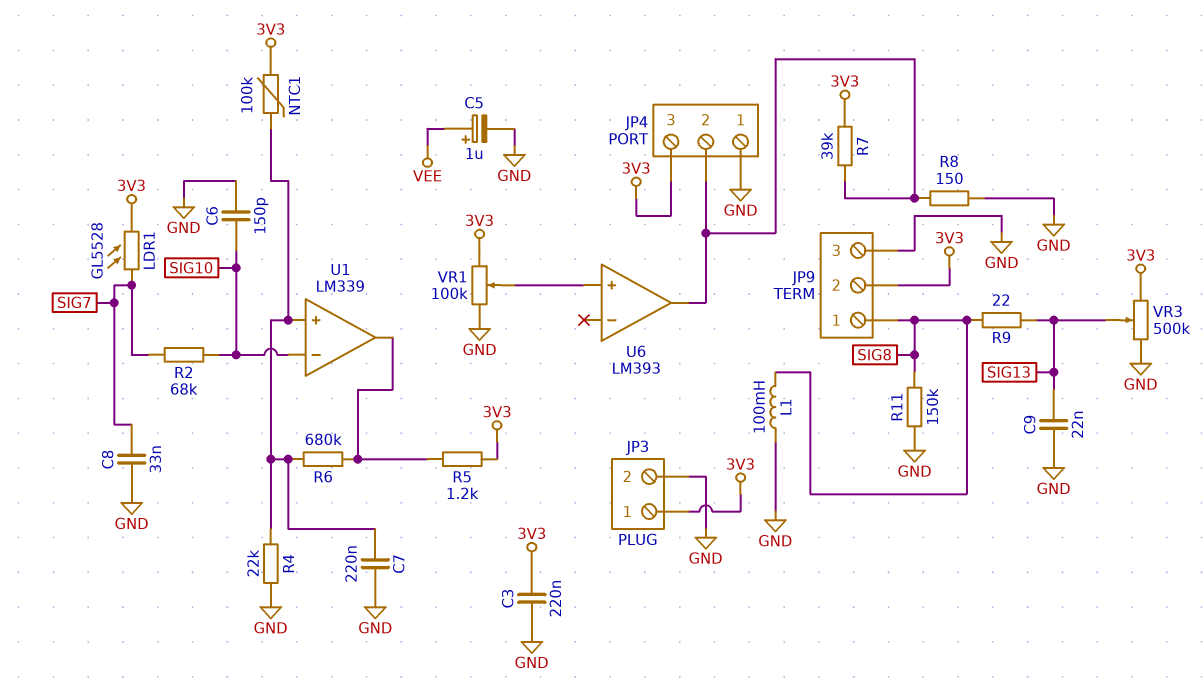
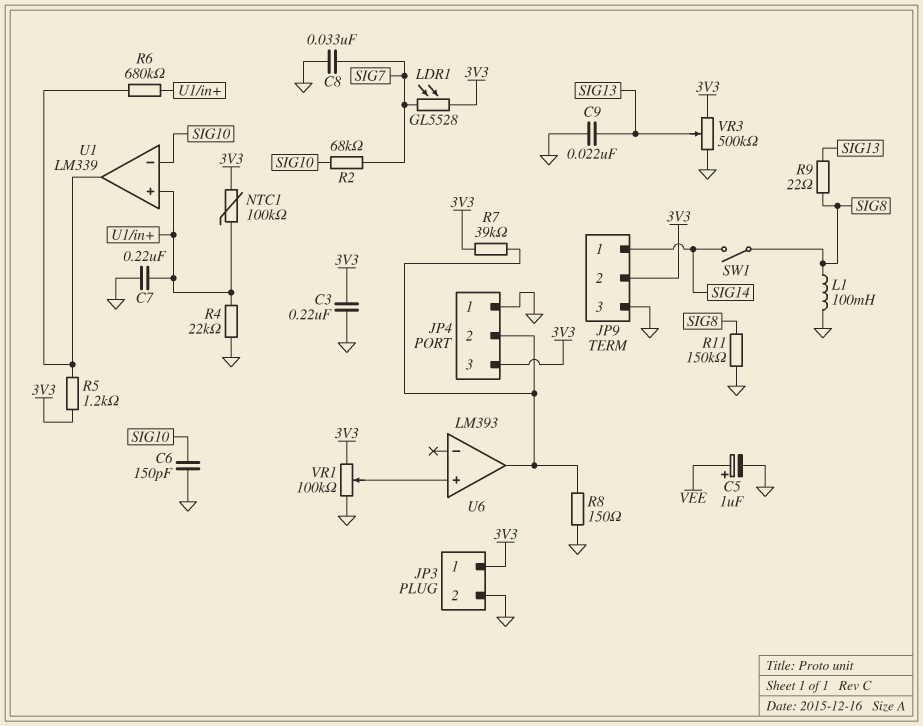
JP9 pin 1: SIG8 -> SIG14
SW1: none -> switch (SIG8, SIG14)

